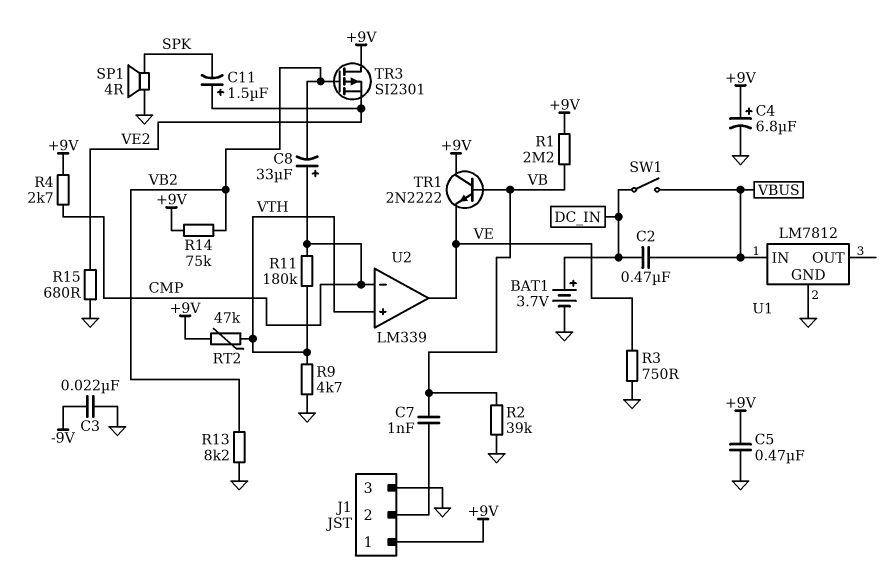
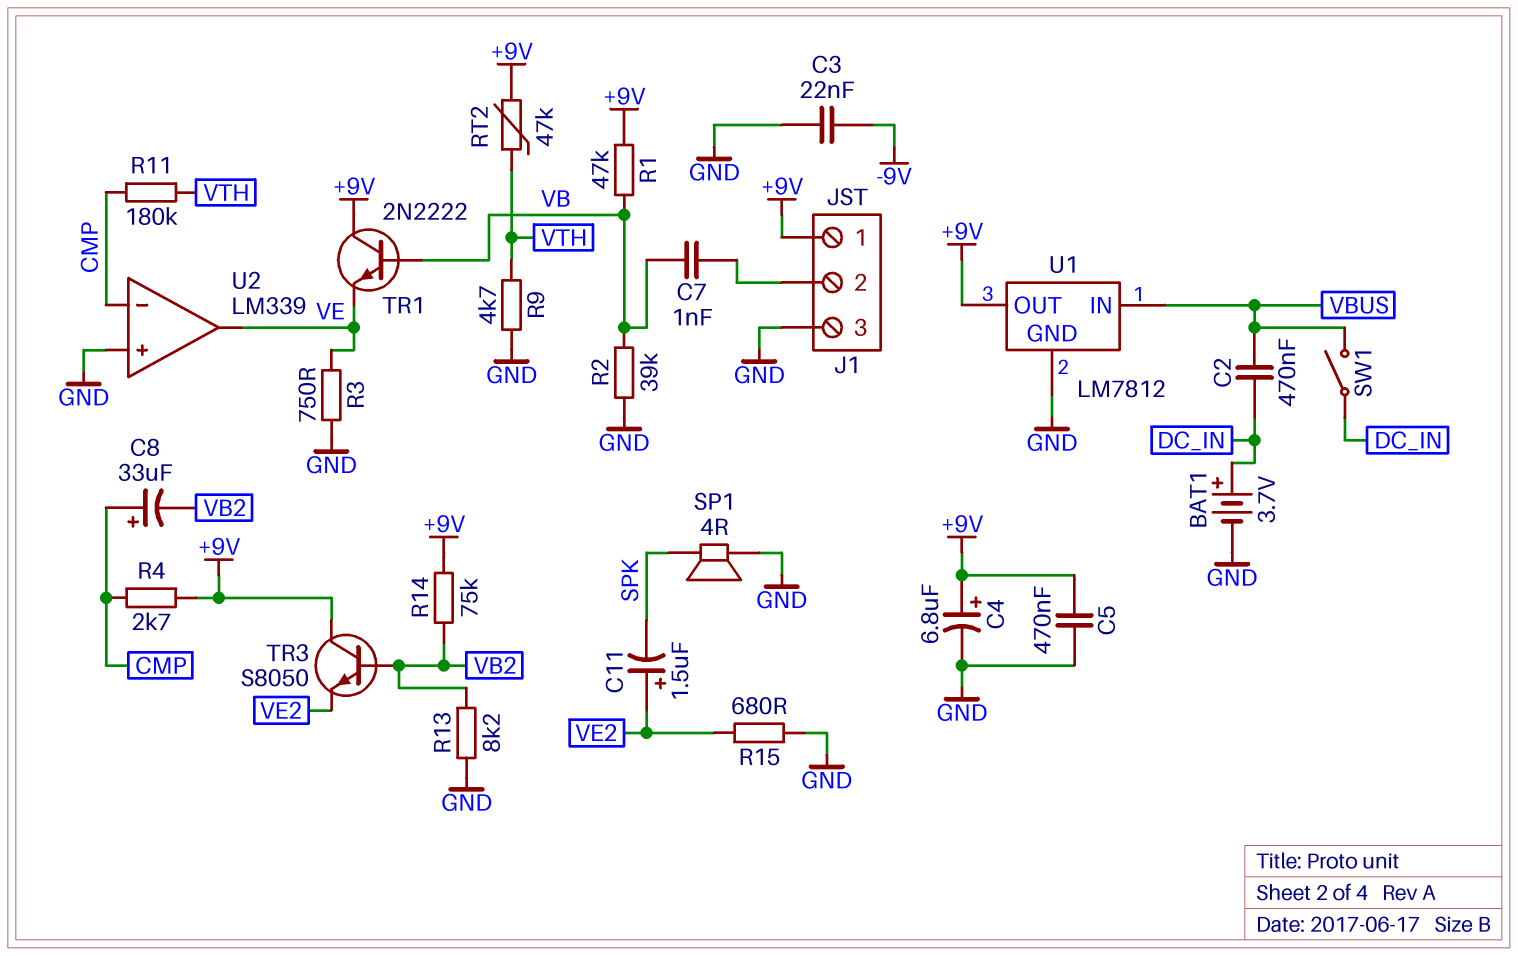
R1: 2.2M (+9V, VB) -> 47k (+9V, VB)
TR3: PMOS SI2301 (G VB2, D +9V, S VE2) -> NPN S8050 (B VB2, C +9V, E VE2)
U1 pin OUT: none -> +9V
U2 pin in+: VTH -> GND

